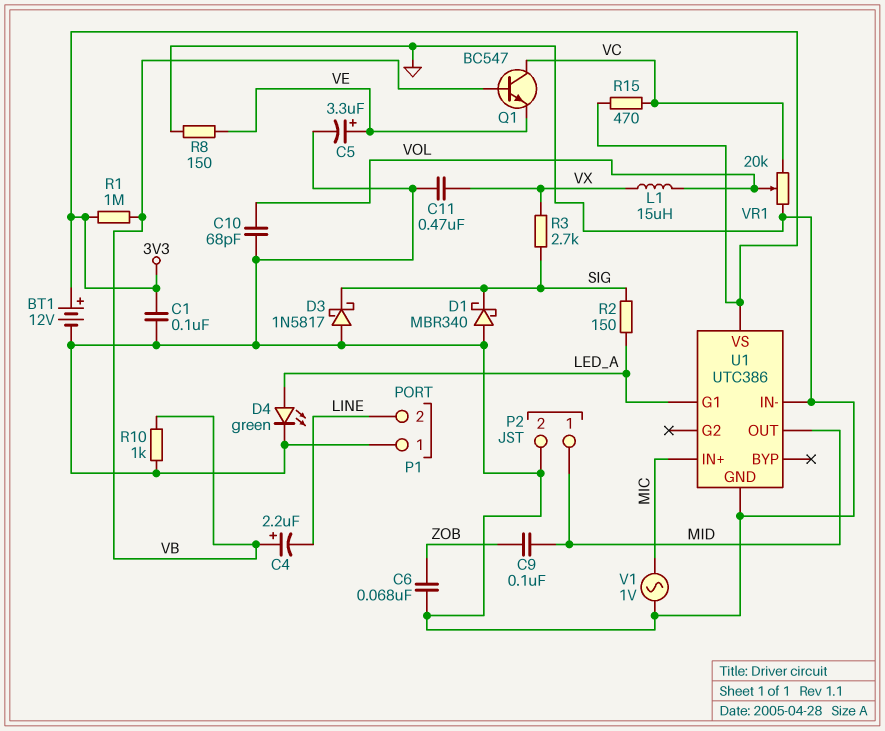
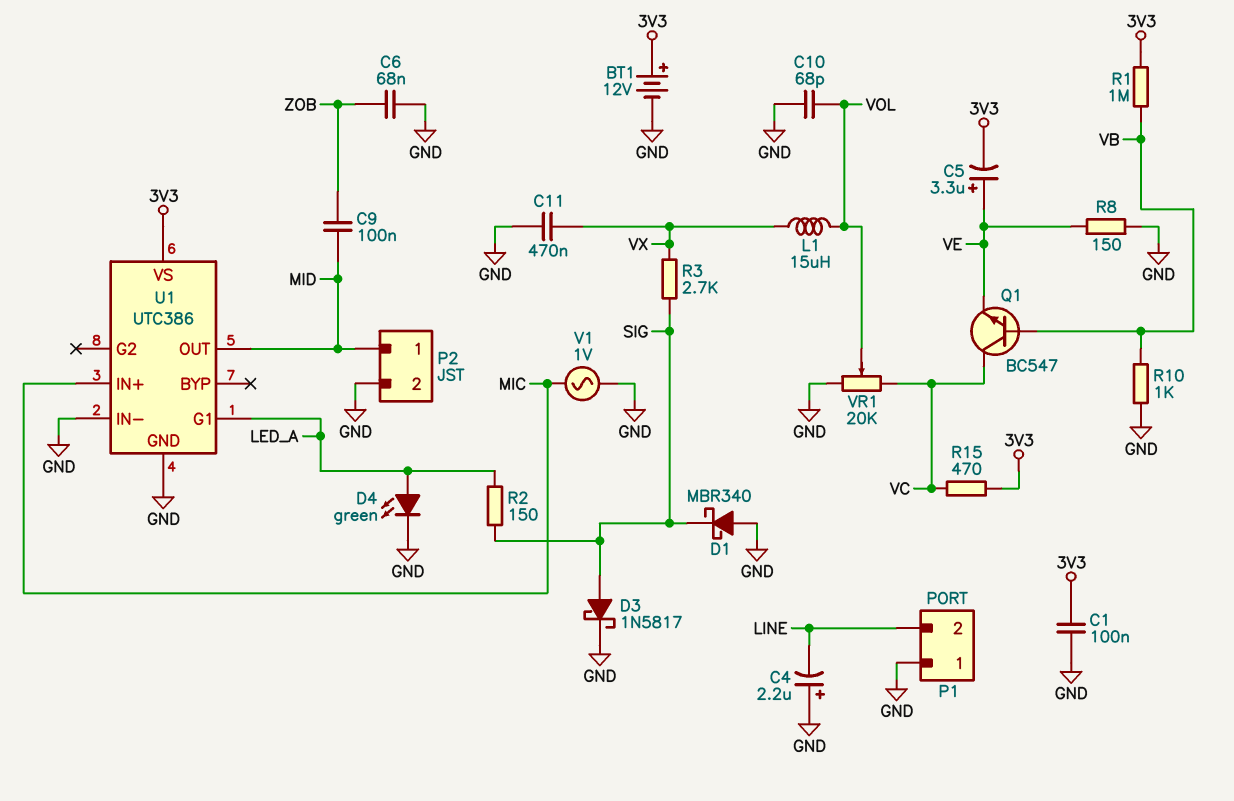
C4: 2.2uF (plus VB, minus LINE) -> 2.2uF (plus GND, minus LINE)
C5: 3.3uF (plus VE, minus GND) -> 3.3uF (plus VE, minus 3V3)
D3: schottky 1N5817 (A GND, K SIG) -> schottky 1N5817 (A SIG, K GND)

